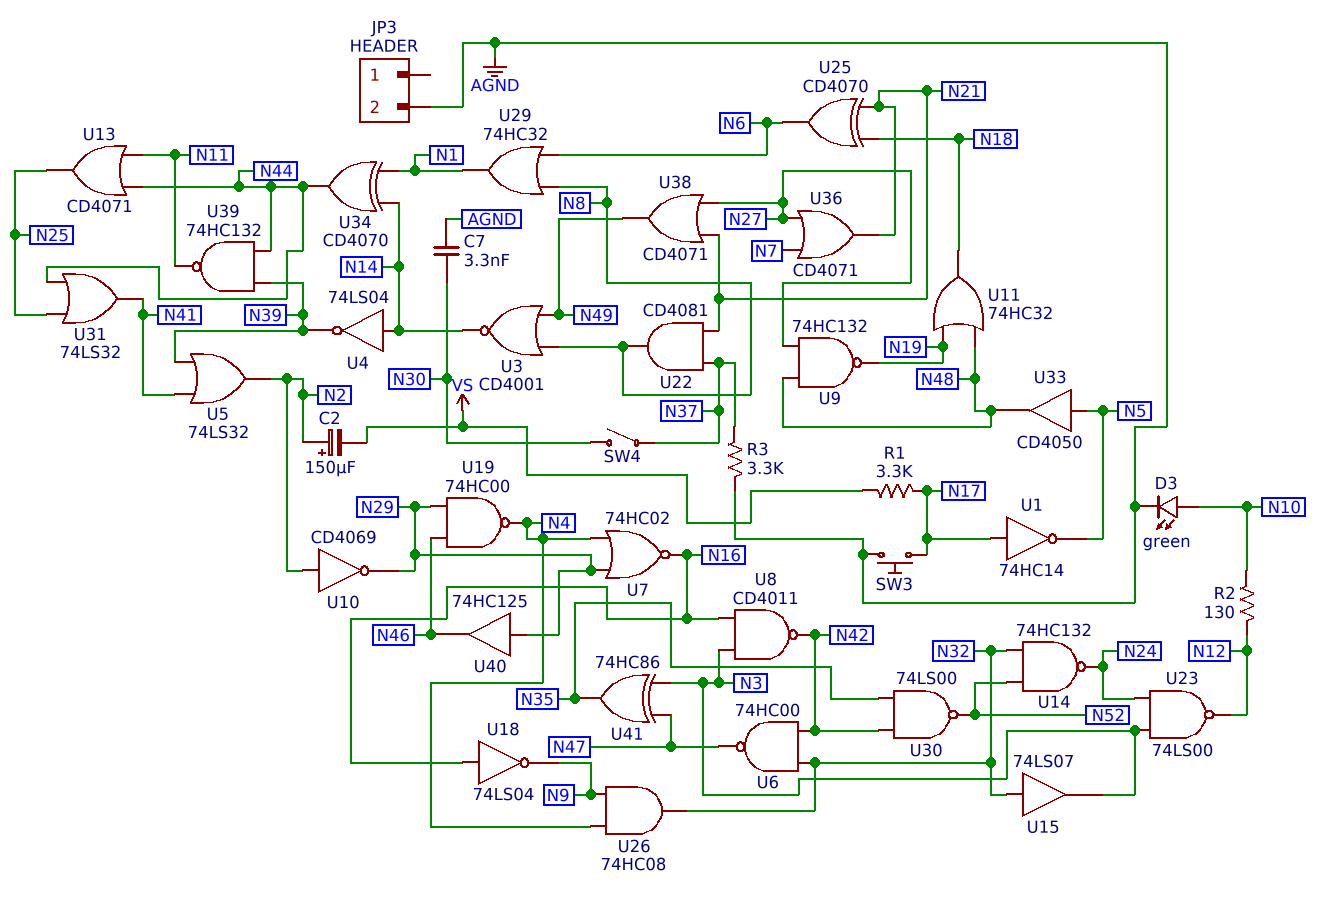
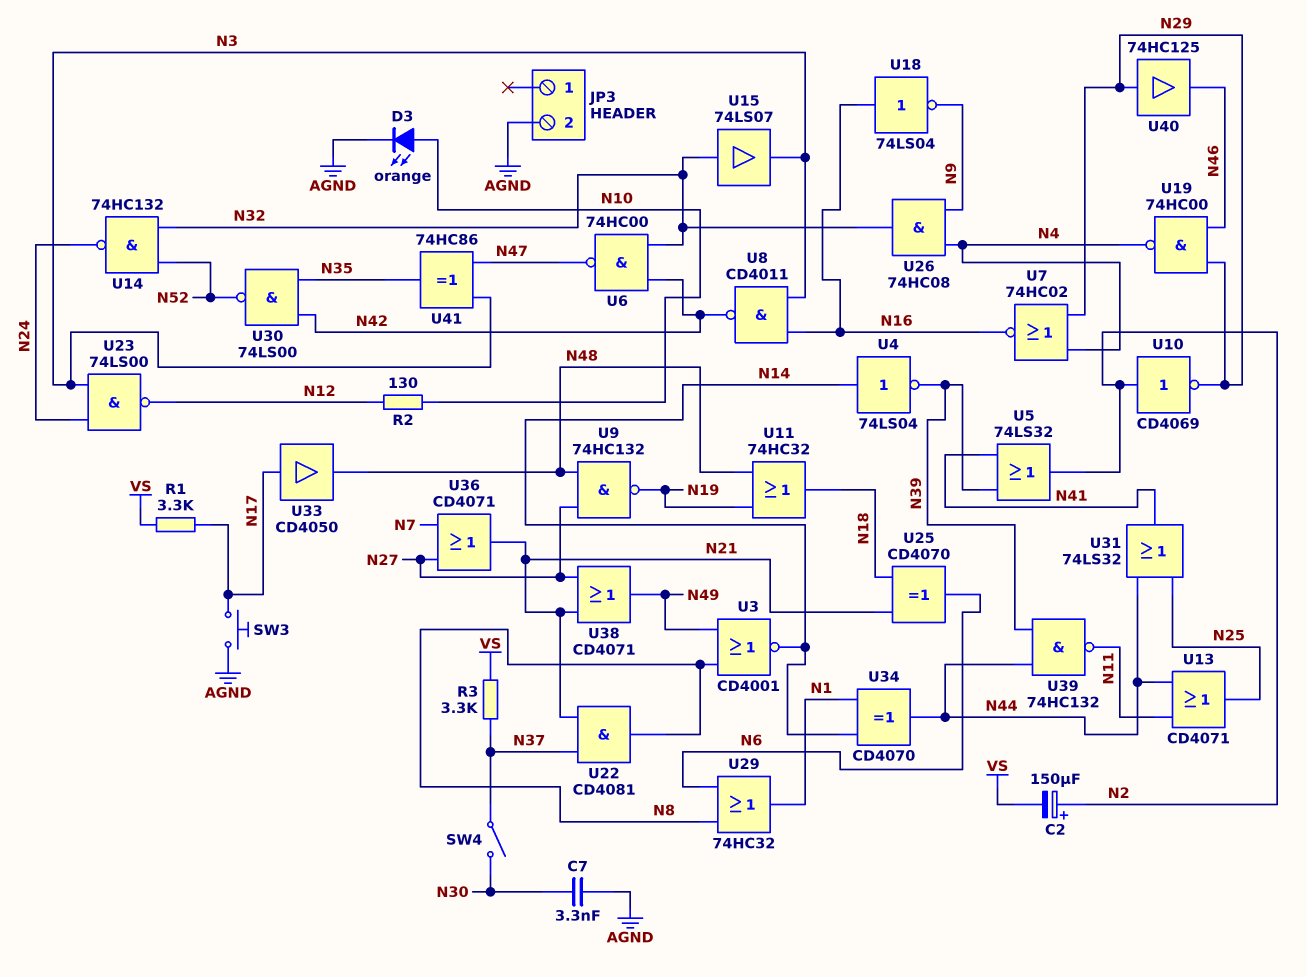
D3: LED green (A N10, K AGND) -> LED orange (A N10, K AGND)
R3: 3.3k (AGND, N37) -> 3.3k (N37, VS)
U1: NOT 74HC14 (in N17, out N5) -> none
U33: buffer CD4050 (in N5, out N48) -> buffer CD4050 (in N17, out N48)

